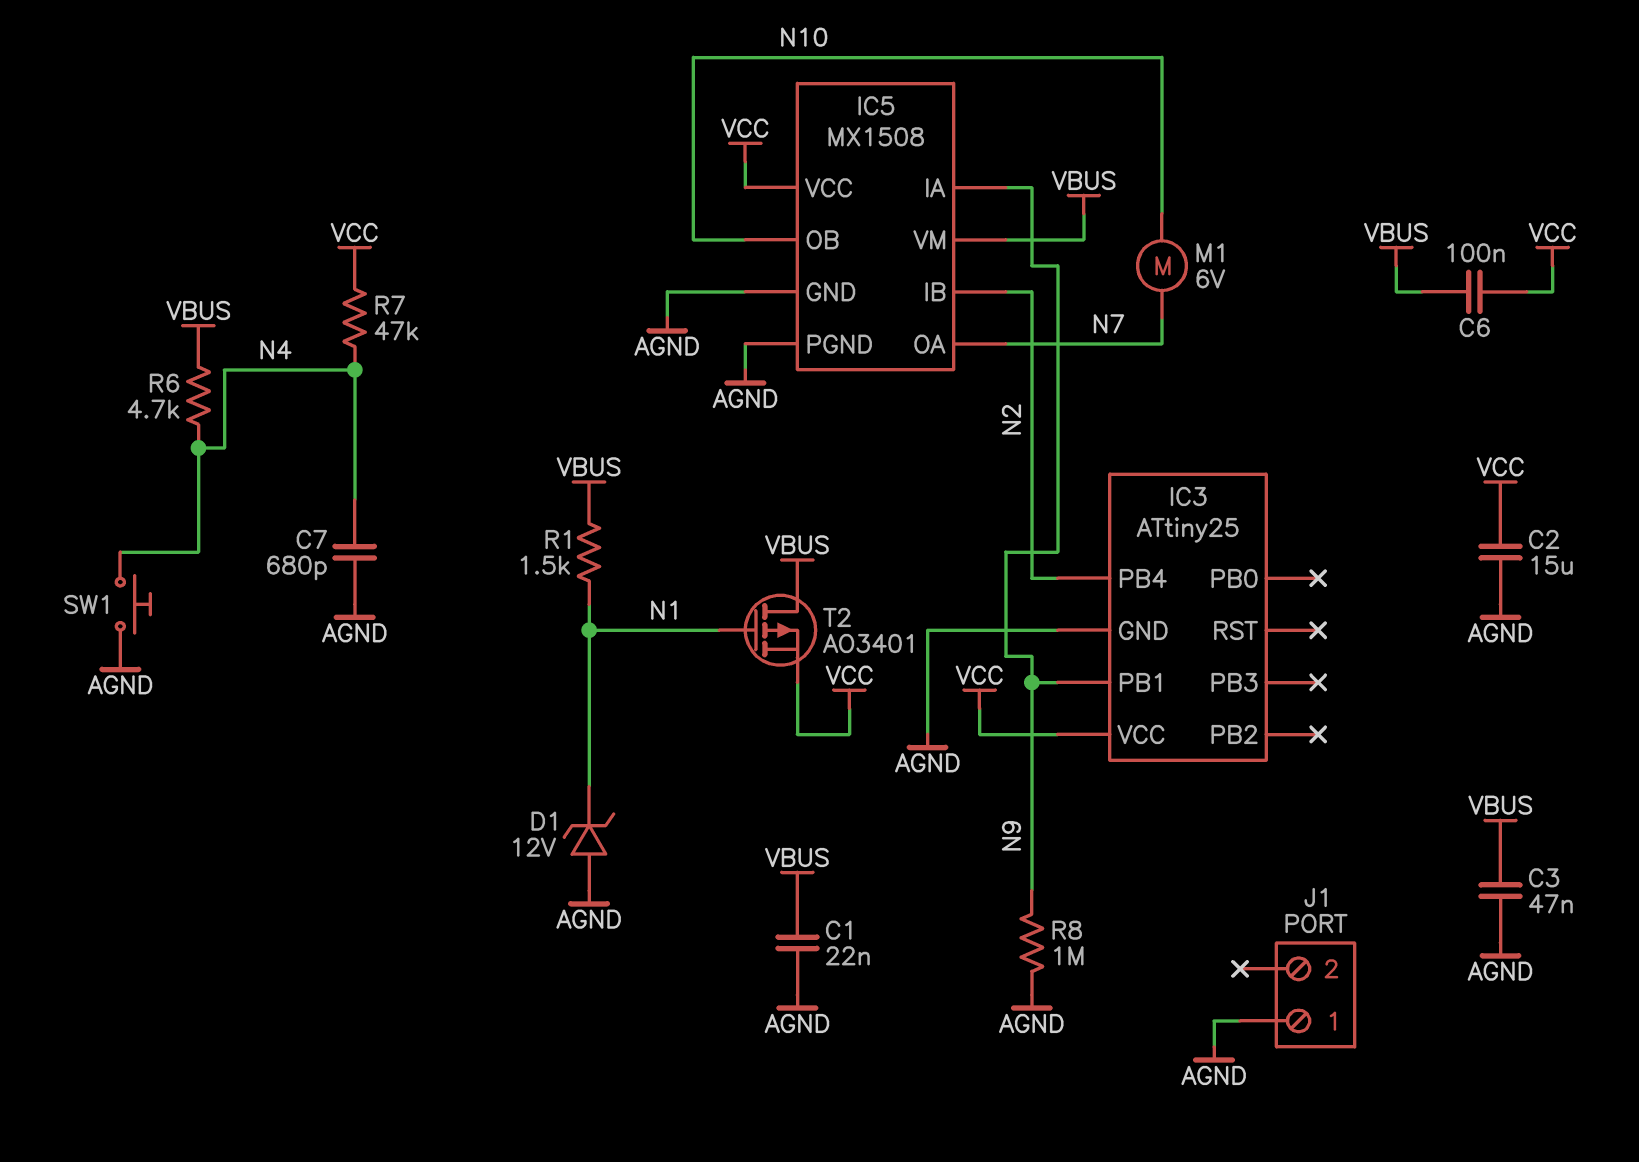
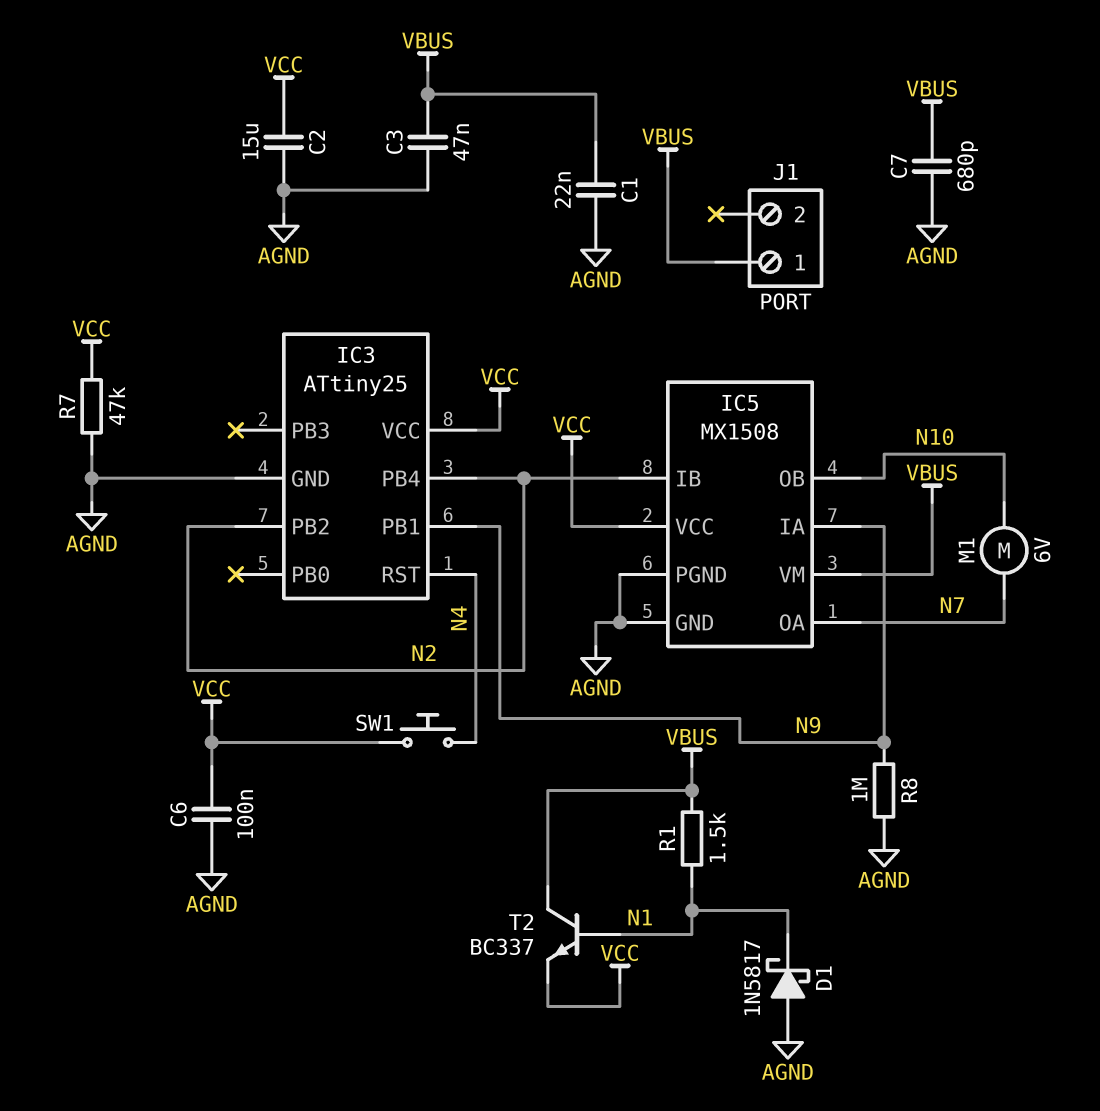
C6: 100nF (VBUS, VCC) -> 100nF (AGND, VCC)
C7: 680pF (AGND, N4) -> 680pF (AGND, VBUS)
D1: zener 12V (A AGND, K N1) -> schottky 1N5817 (A AGND, K N1)
IC3 pin PB2: none -> N2
IC3 pin RST: none -> N4
J1 pin 1: AGND -> VBUS
R6: 4.7k (N4, VBUS) -> none
R7: 47k (N4, VCC) -> 47k (AGND, VCC)
SW1: button (AGND, N4) -> button (N4, VCC)
T2: PMOS AO3401 (G N1, D VBUS, S VCC) -> NPN BC337 (B N1, C VBUS, E VCC)

